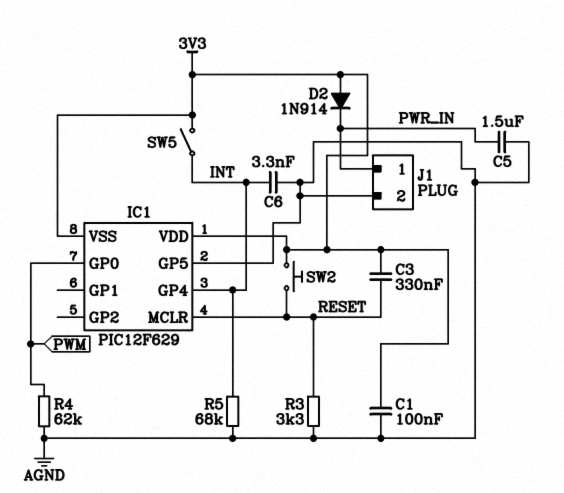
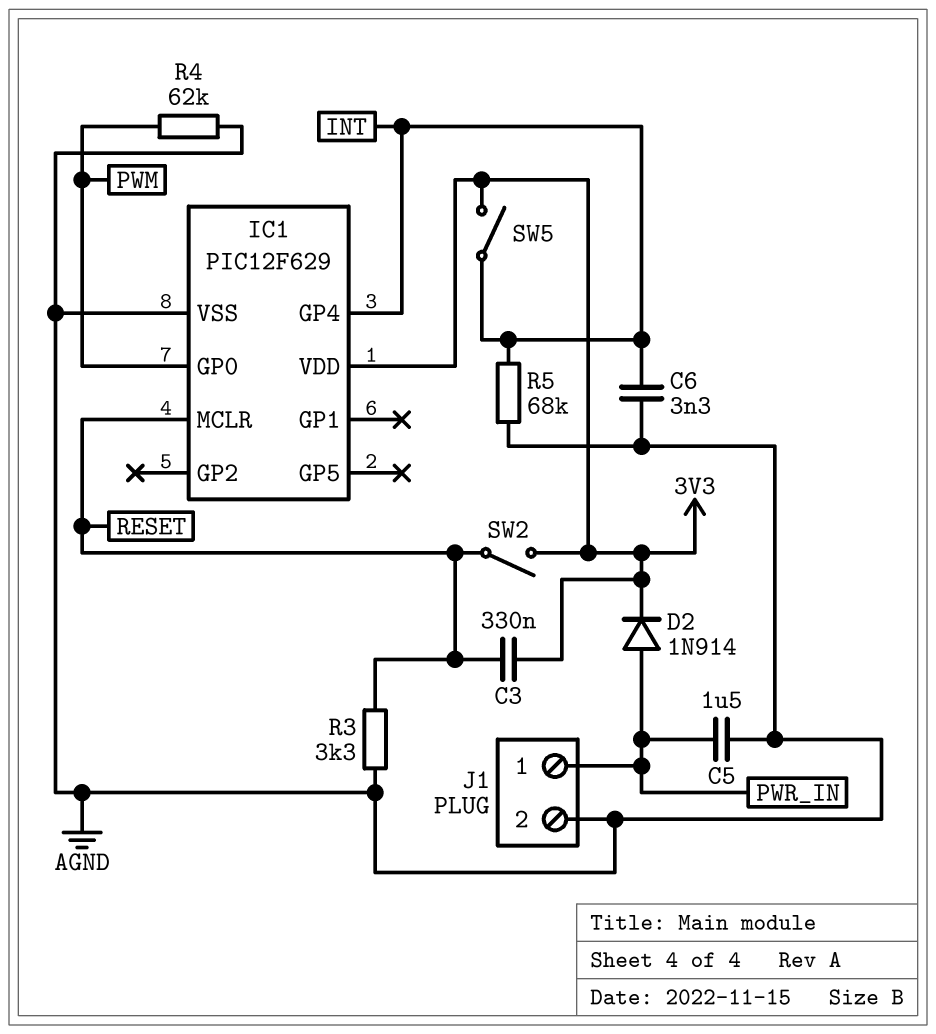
C1: 100nF (3V3, AGND) -> none
D2: diode 1N914 (A 3V3, K PWR_IN) -> diode 1N914 (A PWR_IN, K 3V3)
IC1 pin GP5: AGND -> none
IC1 pin VSS: 3V3 -> AGND
SW2: button (3V3, RESET) -> switch (3V3, RESET)

